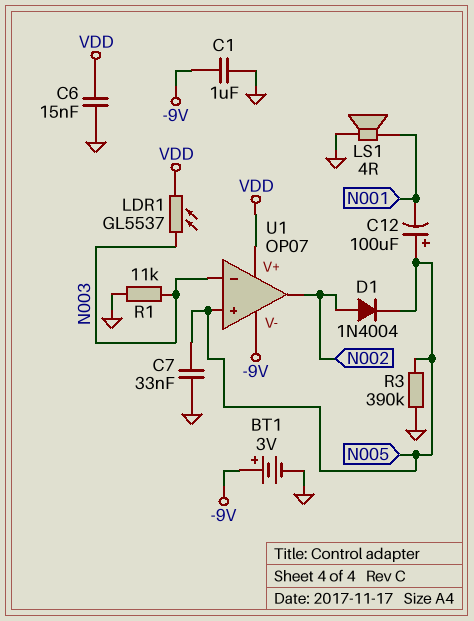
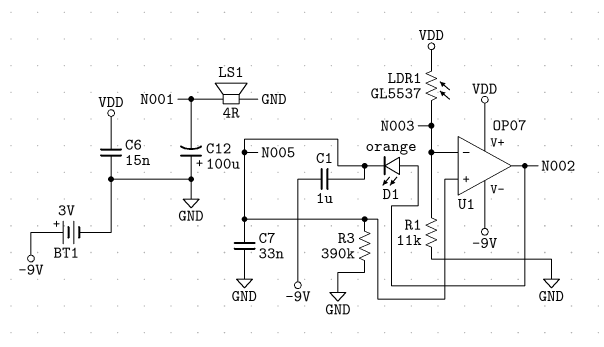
C1: 1uF (-9V, GND) -> 1uF (-9V, N005)
C12: 100uF (plus N005, minus N001) -> 100uF (plus GND, minus N001)
D1: diode 1N4004 (A N002, K N005) -> LED orange (A N002, K N005)

